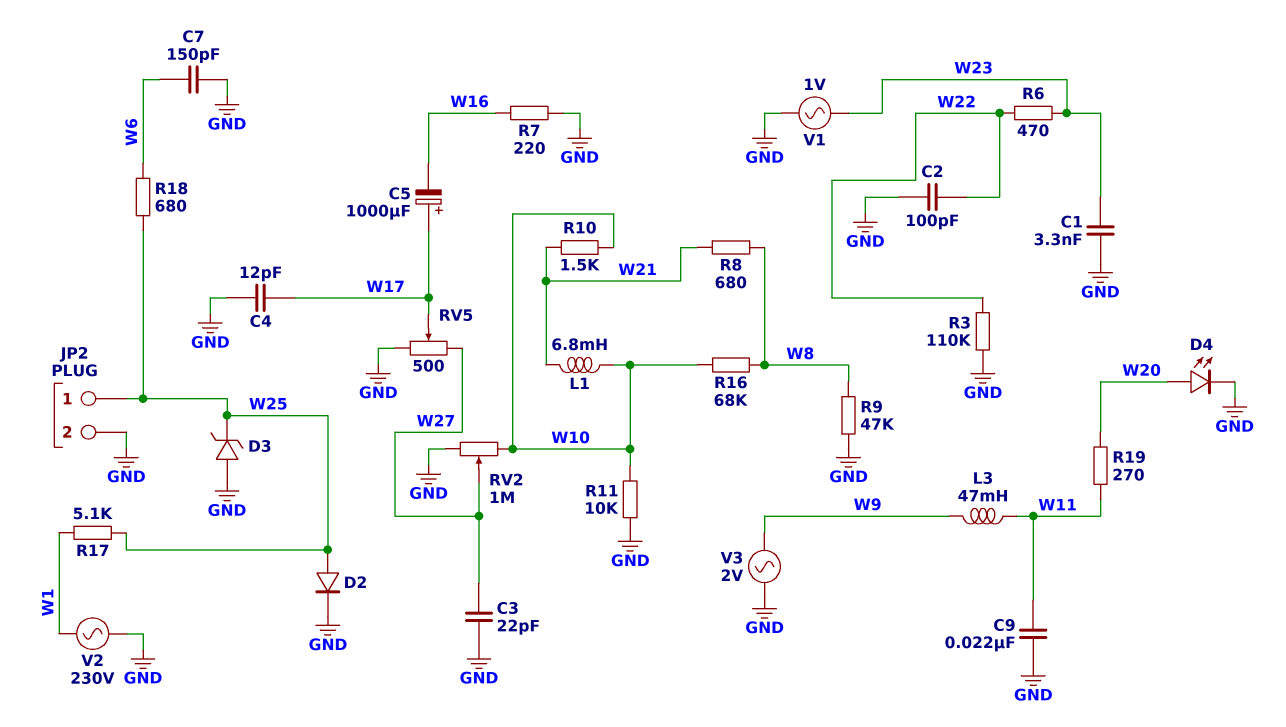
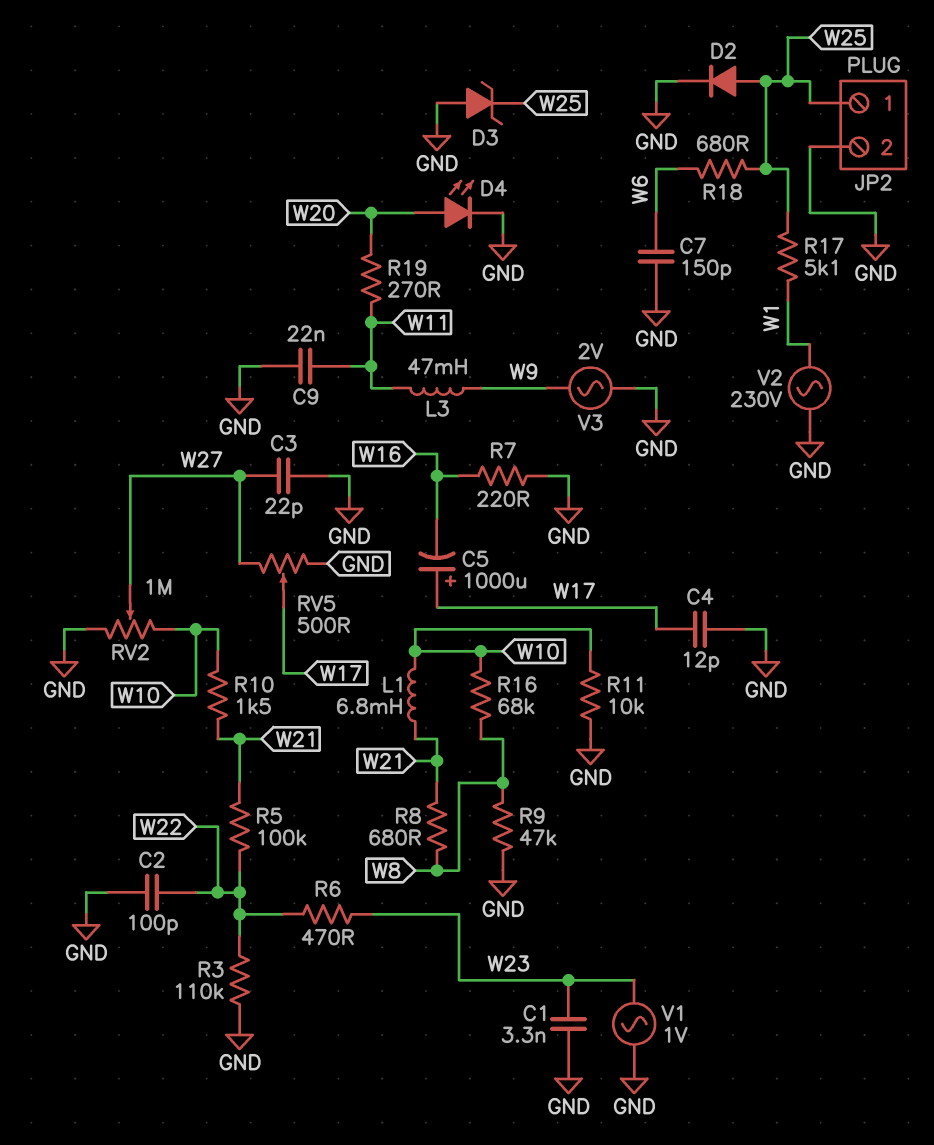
R5: none -> 100k (W21, W22)

